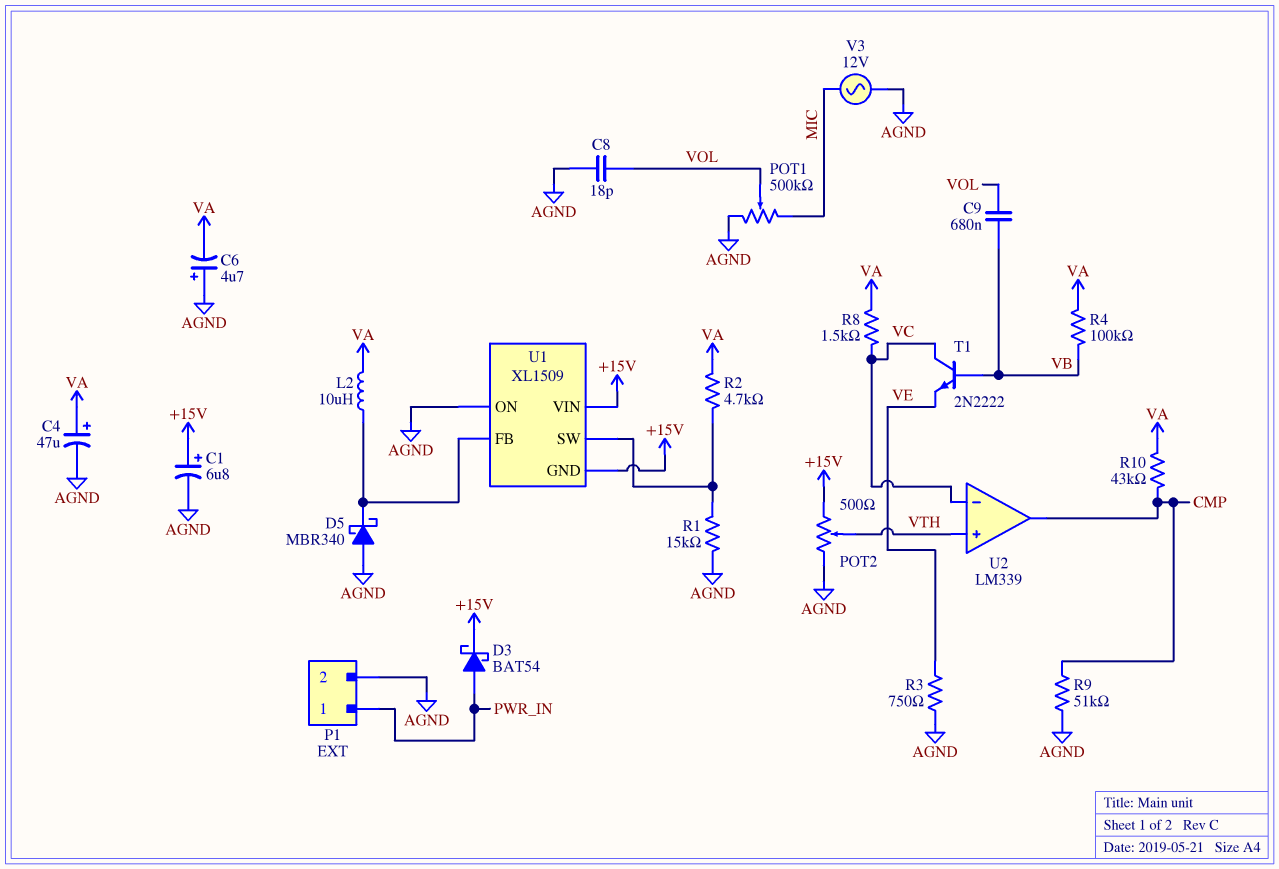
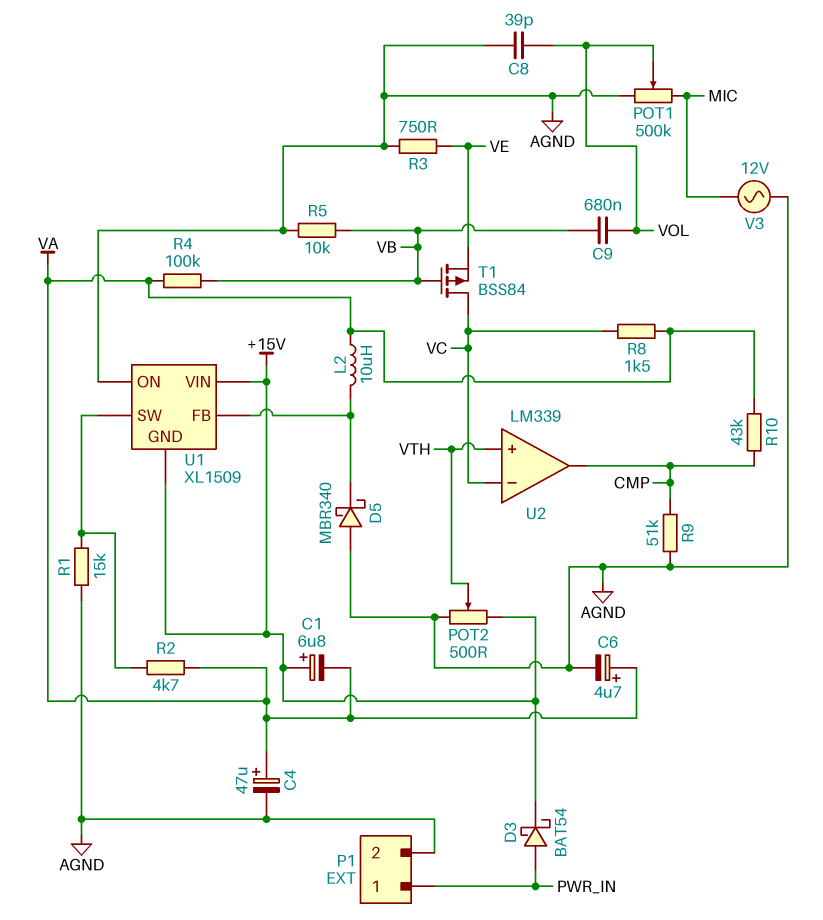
C1: 6.8uF (plus +15V, minus AGND) -> 6.8uF (plus +15V, minus VA)
C6: 4.7uF (plus AGND, minus VA) -> 4.7uF (plus VA, minus AGND)
C8: 18pF (AGND, VOL) -> 39pF (AGND, VOL)
R5: none -> 10k (AGND, VB)
T1: NPN 2N2222 (B VB, C VC, E VE) -> PMOS BSS84 (G VB, D VC, S VE)

